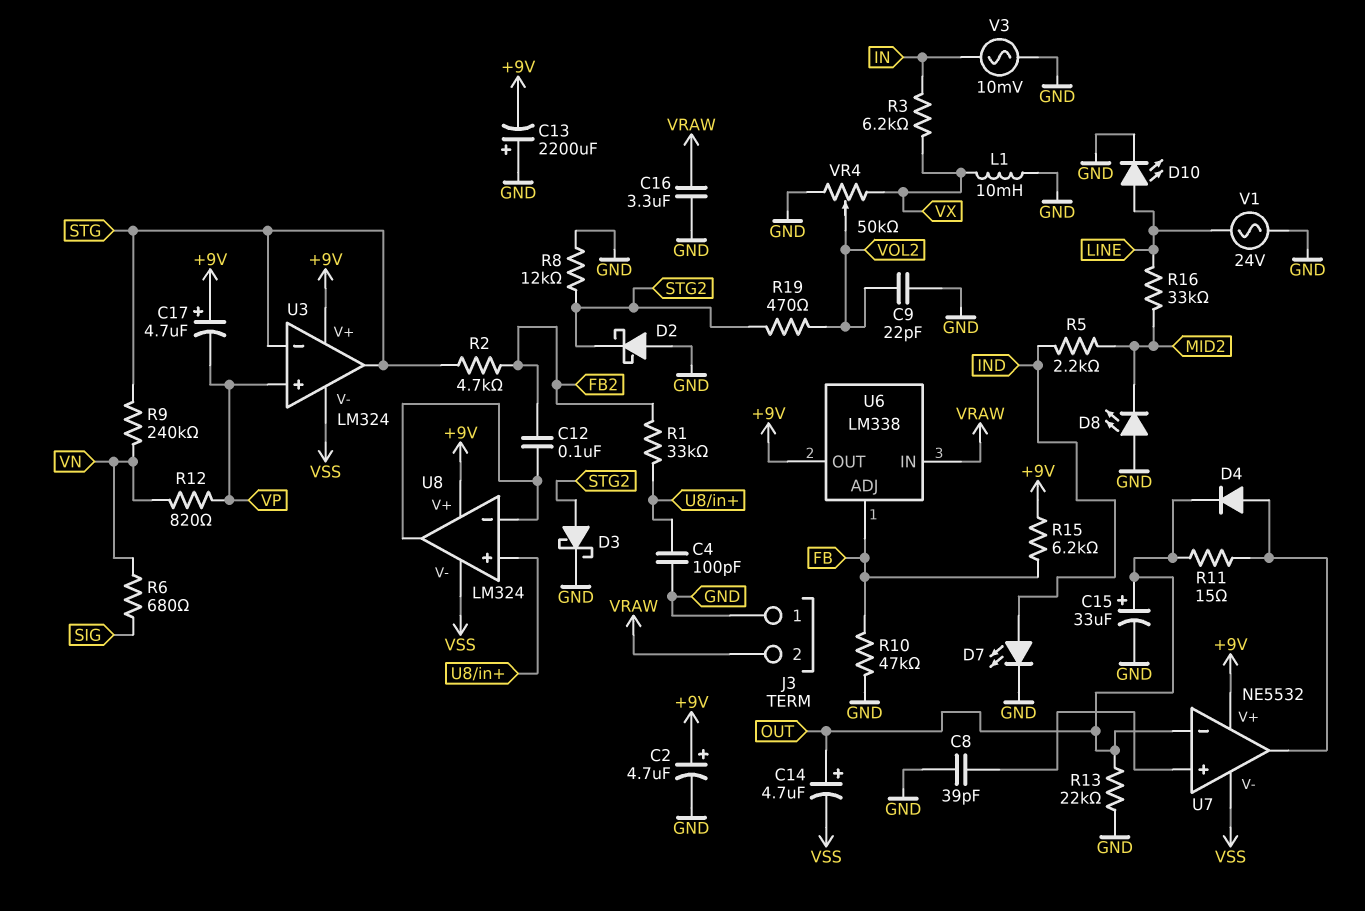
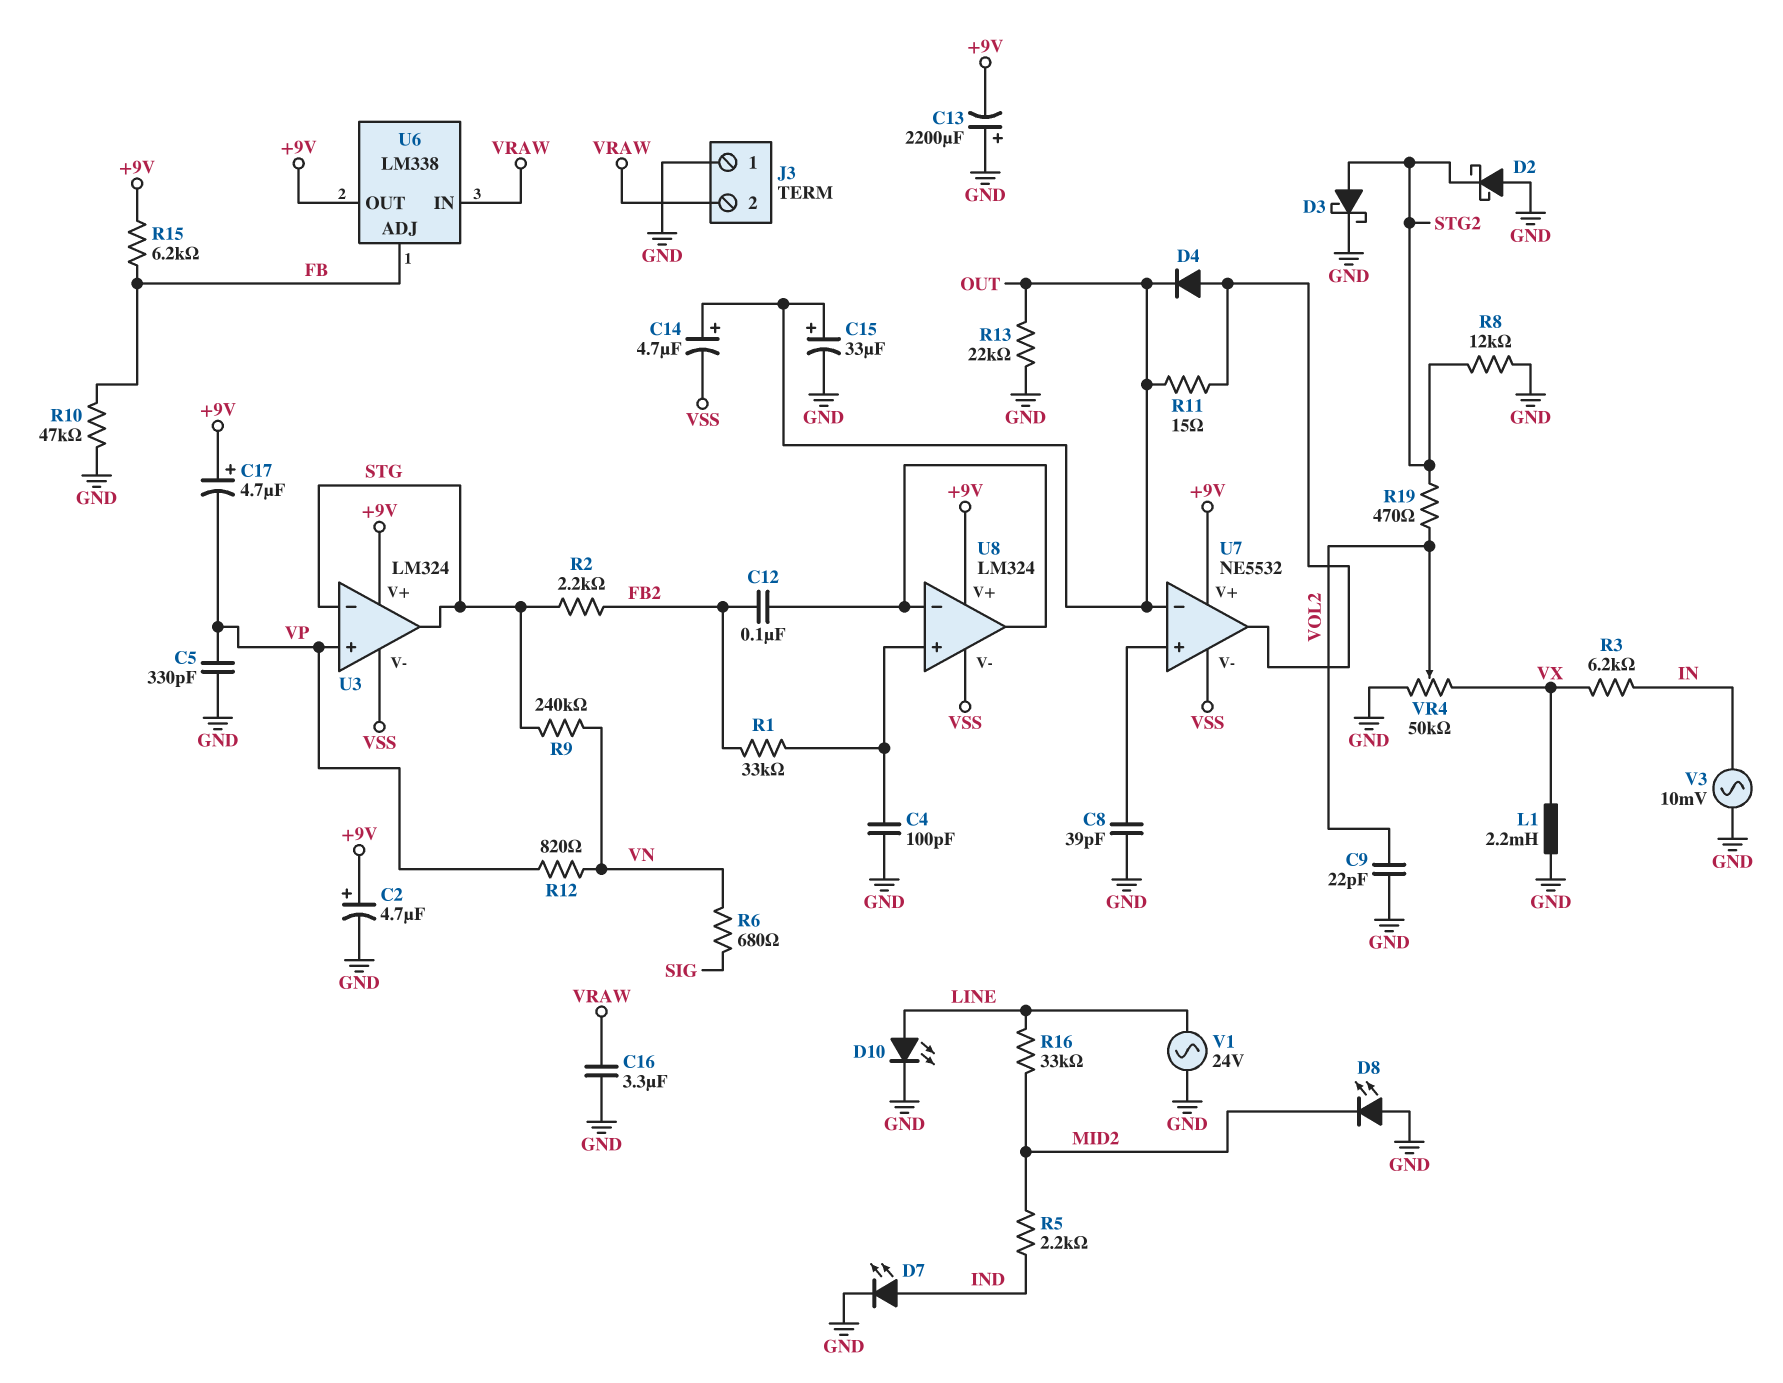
C5: none -> 330pF (GND, VP)
L1: 10mH (GND, VX) -> 2.2mH (GND, VX)
R2: 4.7k (FB2, STG) -> 2.2k (FB2, STG)

